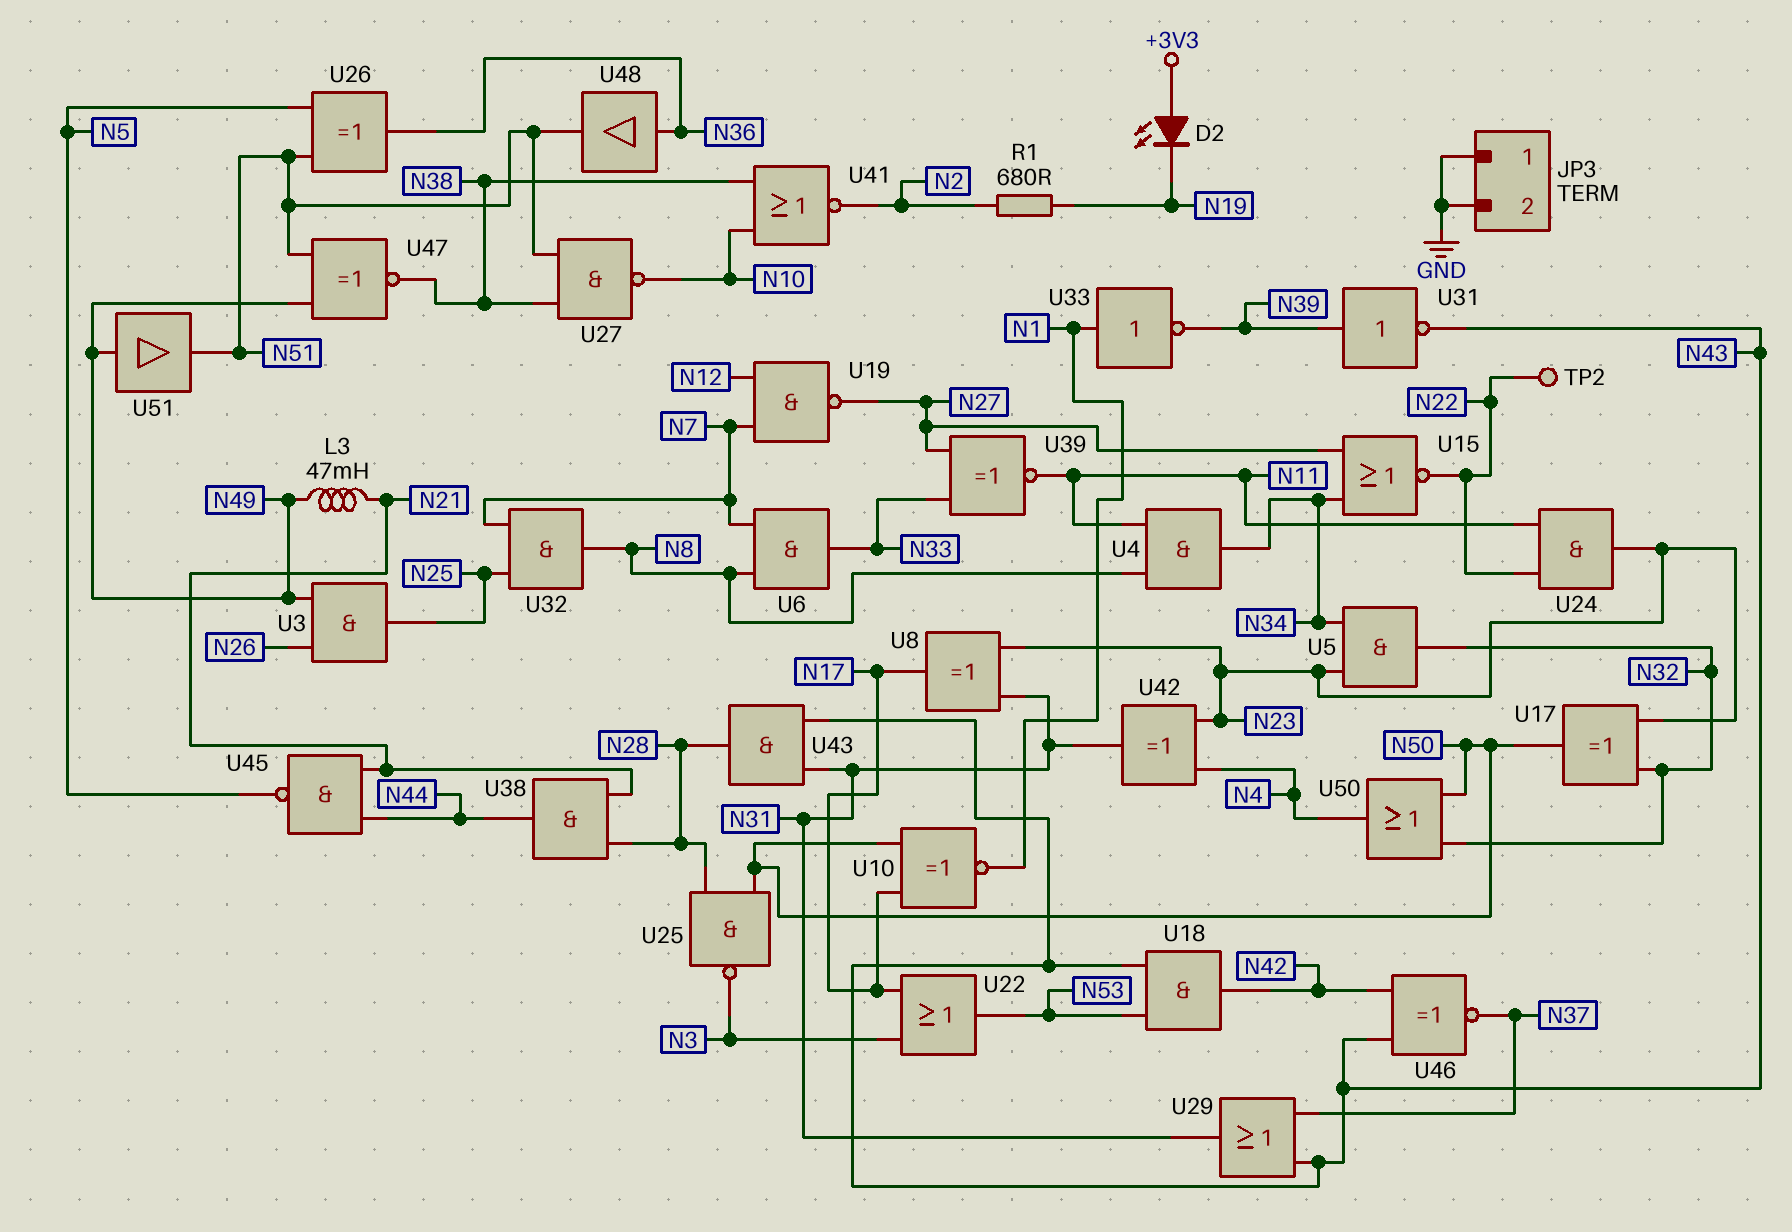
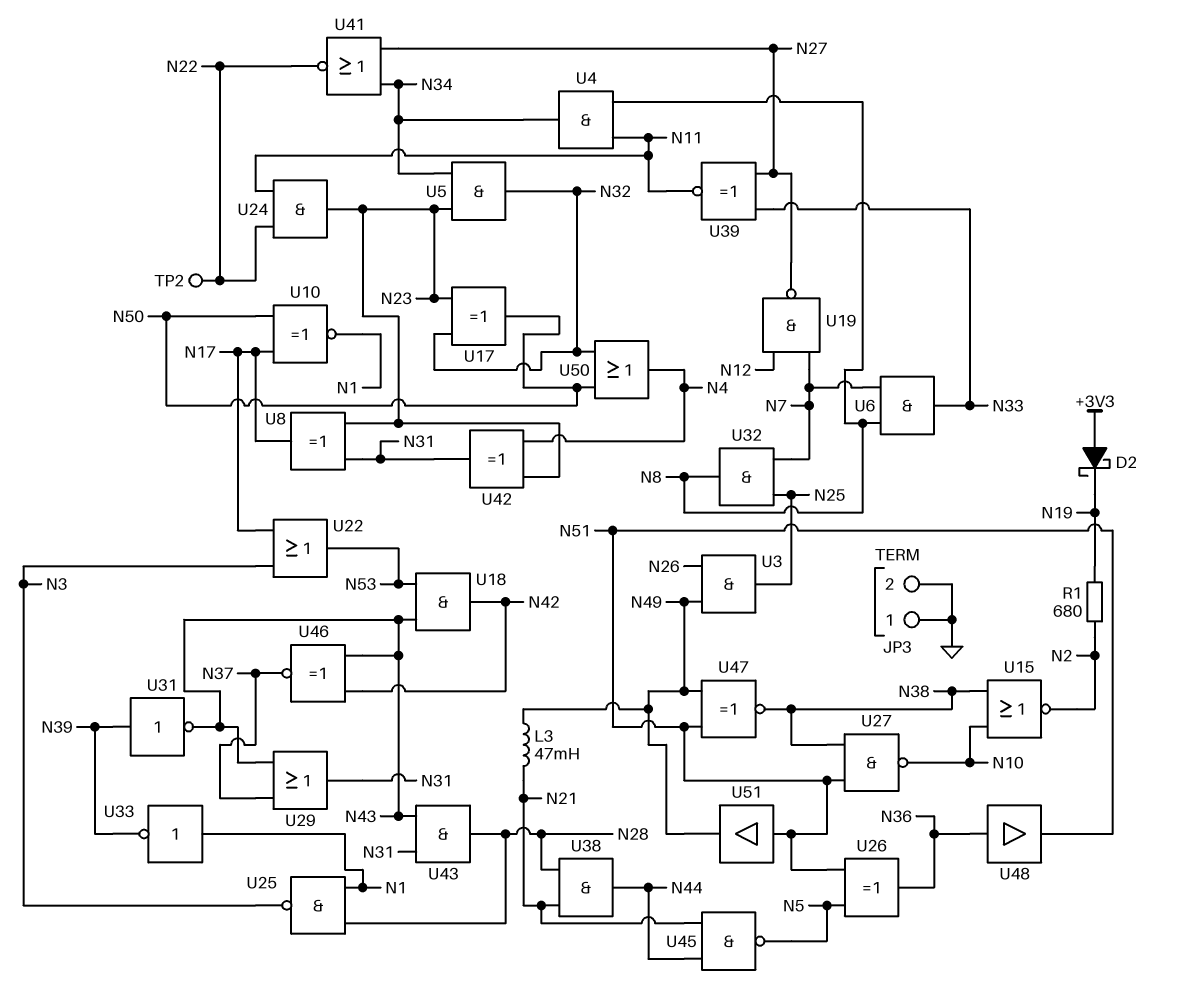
D2: LED (A +3V3, K N19) -> schottky (A +3V3, K N19)
U15: NOR (in N27, in N34, out N22) -> NOR (in N10, in N38, out N2)
U25: NAND (in N28, in N50, out N3) -> NAND (in N1, in N28, out N3)
U41: NOR (in N10, in N38, out N2) -> NOR (in N27, in N34, out N22)
U51: buffer (in N49, out N51) -> buffer (in N51, out N49)

